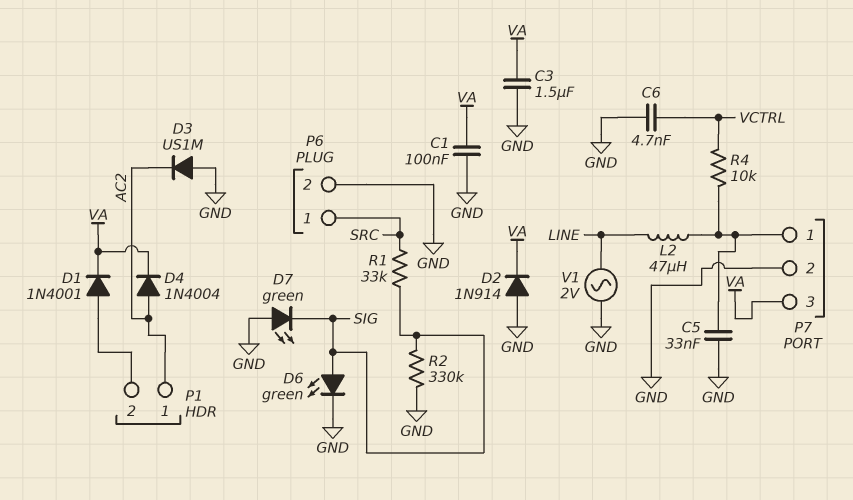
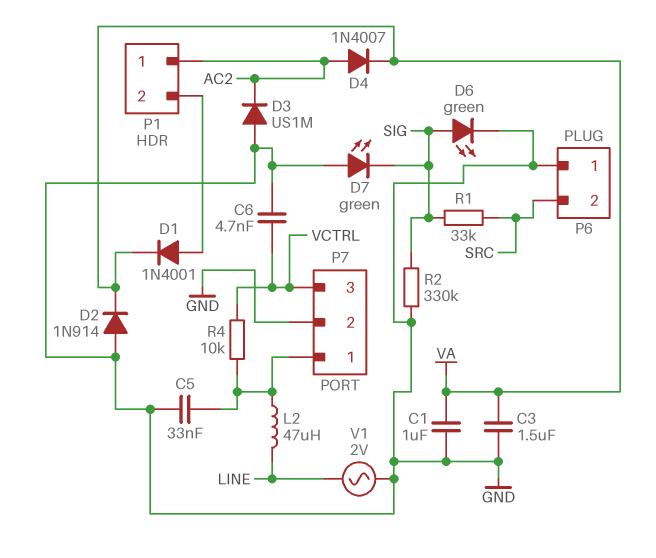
C1: 100nF (GND, VA) -> 1uF (GND, VA)
D4: diode 1N4004 (A AC2, K VA) -> diode 1N4007 (A AC2, K VA)
P6 pin 1: SRC -> GND
P6 pin 2: GND -> SRC
P7 pin 3: VA -> VCTRL

